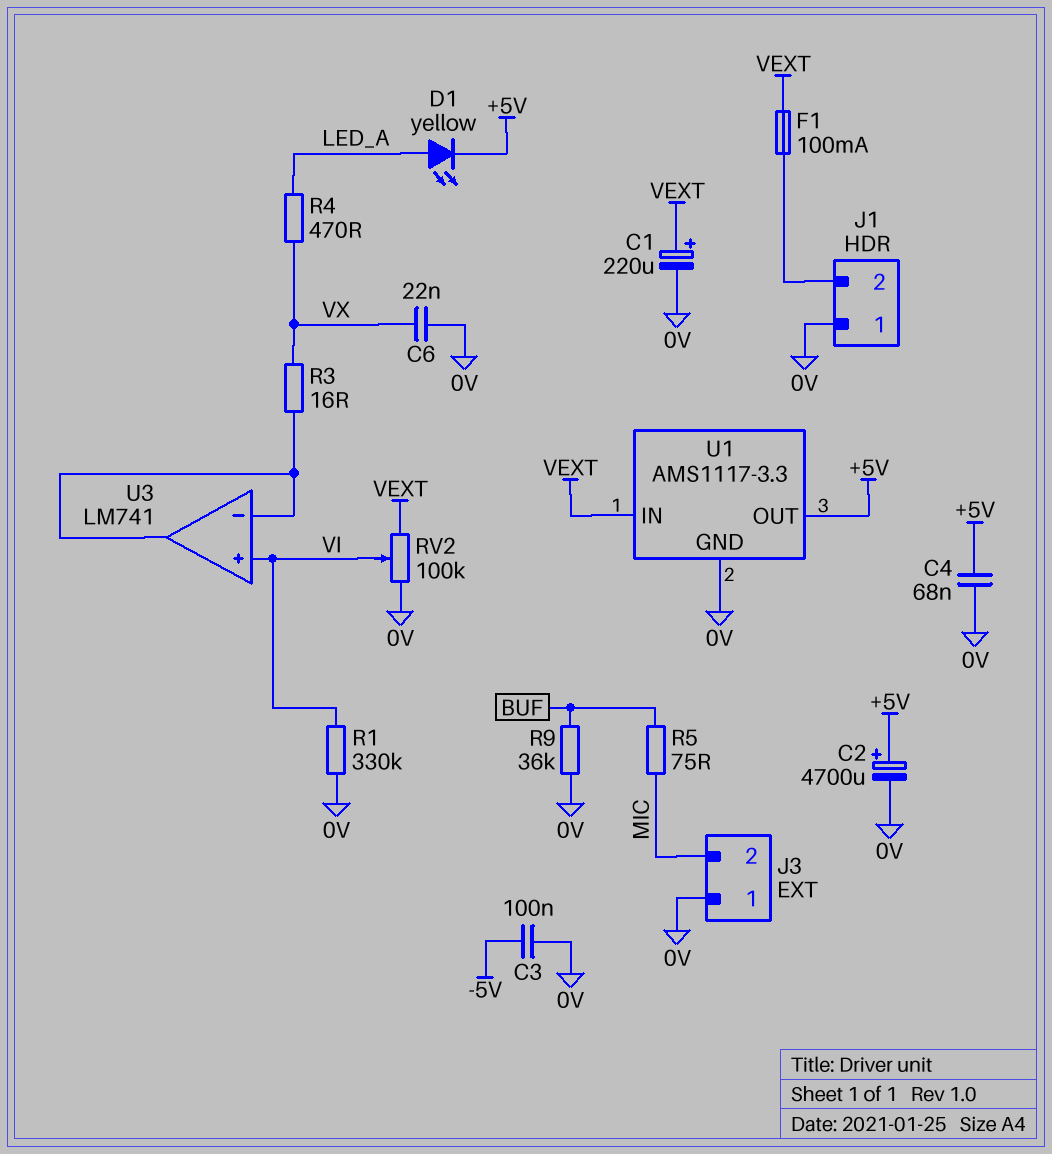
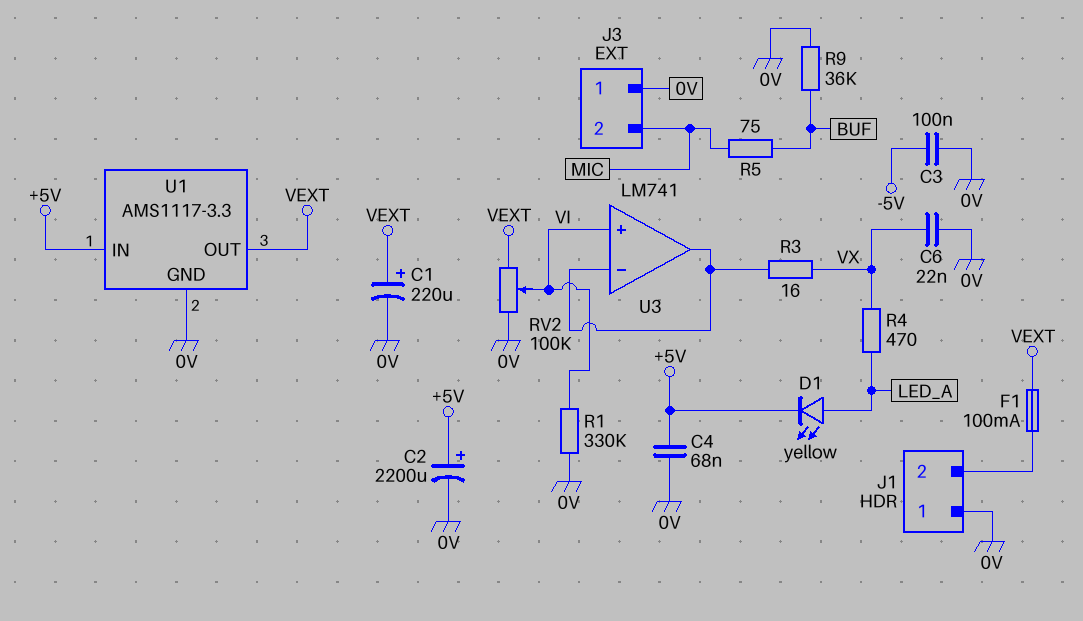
C2: 4700uF (plus +5V, minus 0V) -> 2200uF (plus +5V, minus 0V)
U1 pin IN: VEXT -> +5V
U1 pin OUT: +5V -> VEXT

